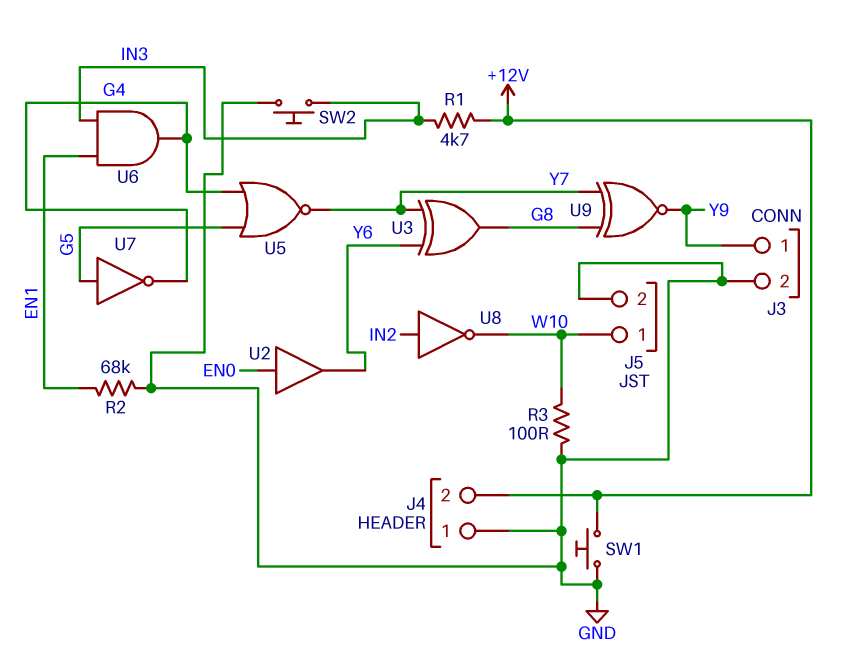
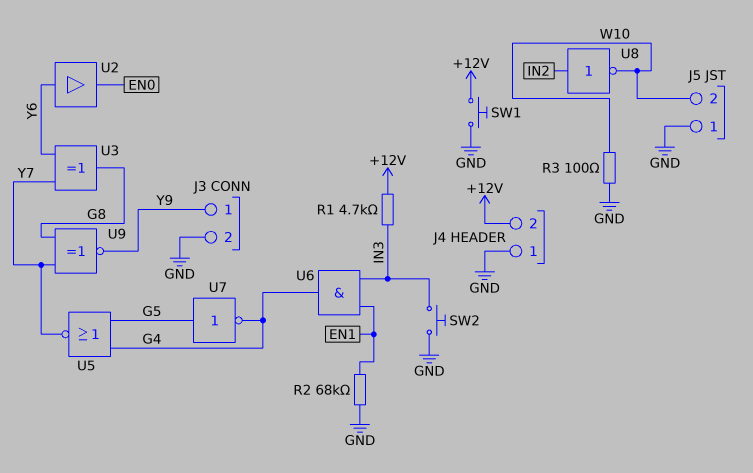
J5 pin 1: W10 -> GND
J5 pin 2: GND -> W10
U2: buffer (in EN0, out Y6) -> buffer (in Y6, out EN0)

